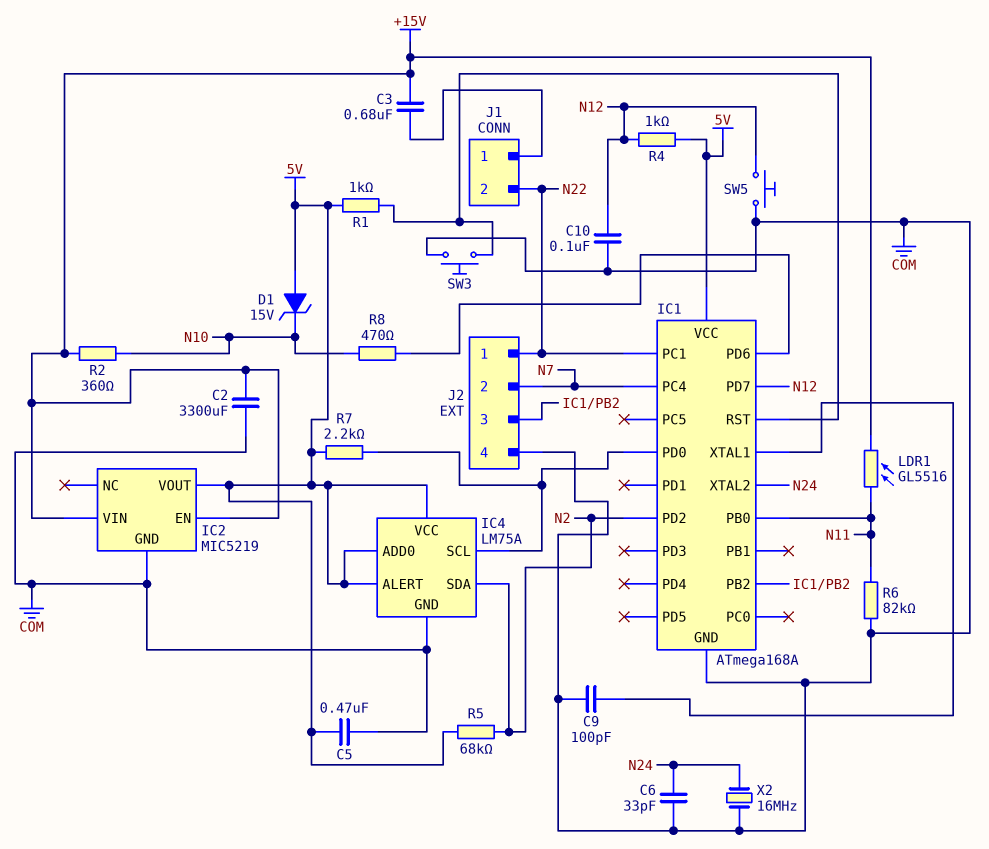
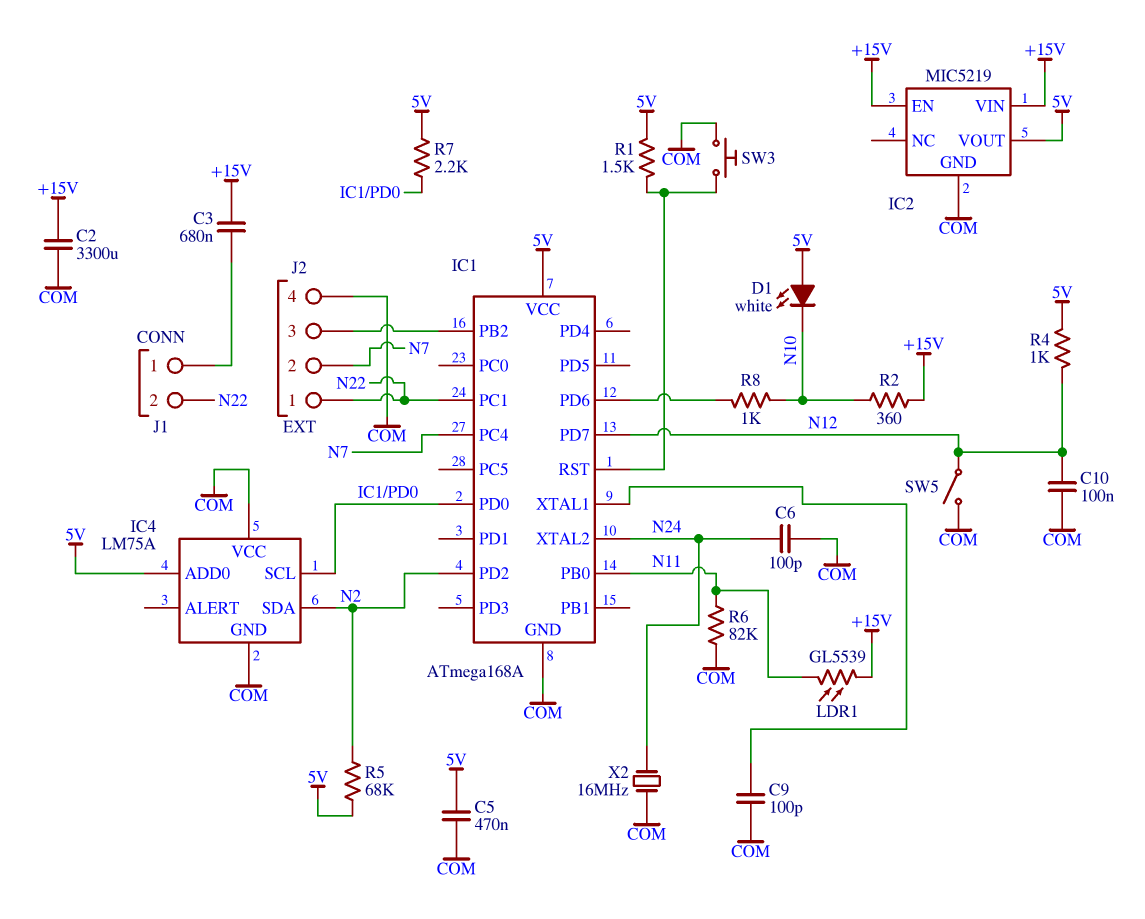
C6: 33pF (COM, N24) -> 100pF (COM, N24)
D1: zener 15V (A 5V, K N10) -> LED white (A 5V, K N10)
IC4 pin ALERT: 5V -> none
IC4 pin VCC: 5V -> COM
LDR1: GL5516 (+15V, N11) -> GL5539 (+15V, N11)
R1: 1k (5V, IC1/RST) -> 1.5k (5V, IC1/RST)
R8: 470 (IC1/PD6, N10) -> 1k (IC1/PD6, N10)
SW5: button (COM, N12) -> switch (COM, N12)

